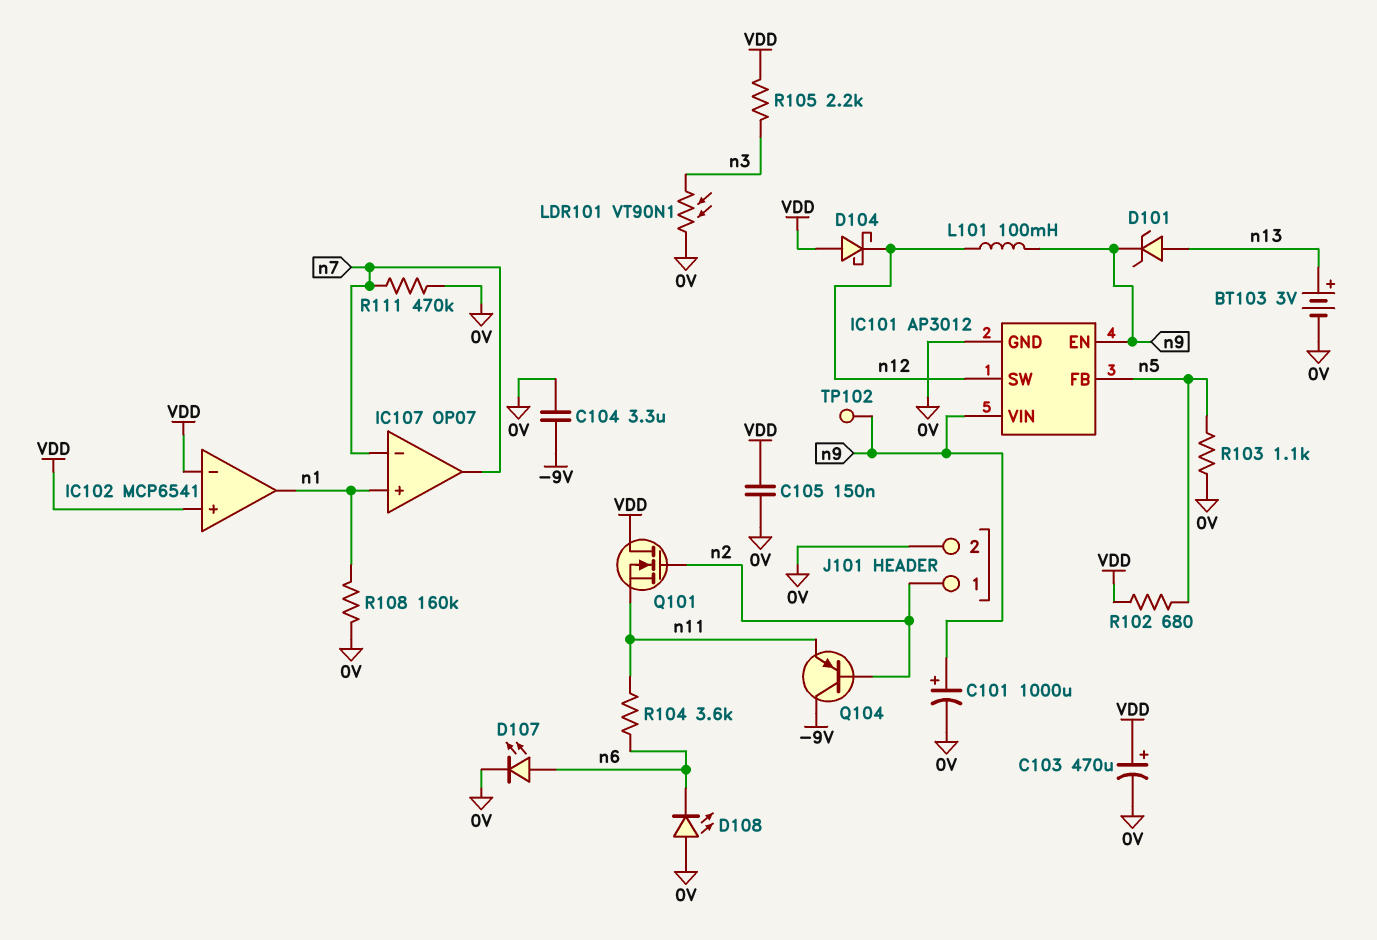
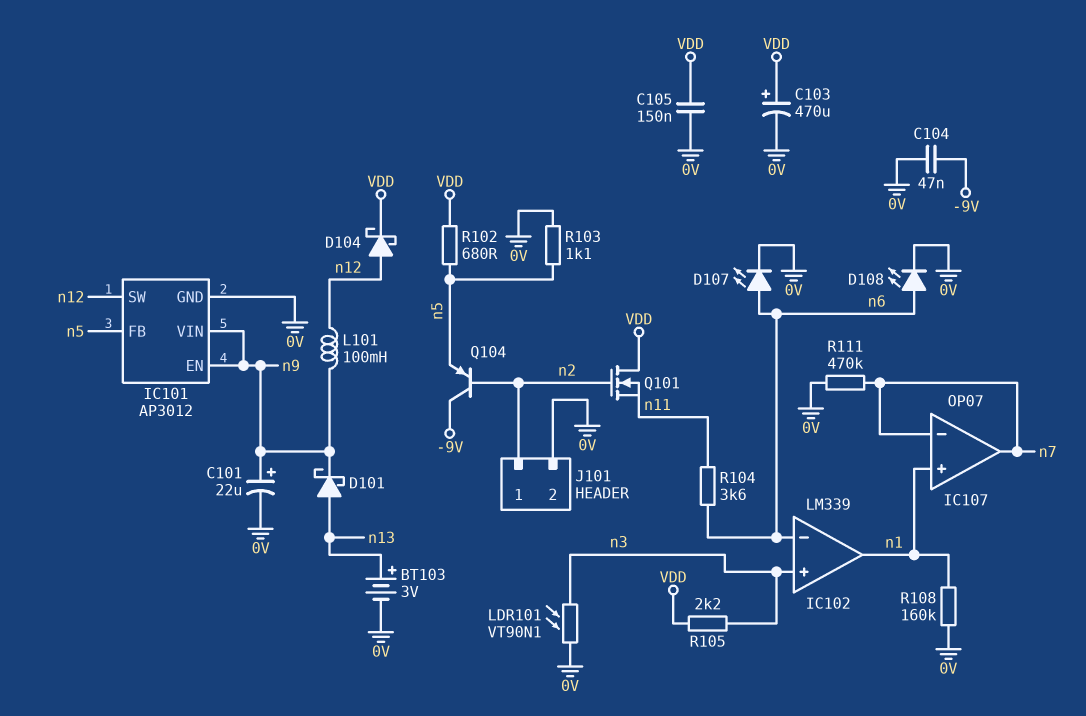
C101: 1000uF (plus n9, minus 0V) -> 22uF (plus n9, minus 0V)
C104: 3.3uF (-9V, 0V) -> 47nF (-9V, 0V)
D101: zener (A n13, K n9) -> schottky (A n13, K n9)
D104: schottky (A VDD, K n12) -> schottky (A n12, K VDD)
D108: LED (A 0V, K n6) -> LED (A n6, K 0V)
IC102: MCP6541 -> LM339
IC102 pin in+: VDD -> n3
IC102 pin in-: VDD -> n6
Q104: PNP (B n2, C -9V, E n11) -> PNP (B n2, C -9V, E n5)
TP102: test point (n9) -> none

